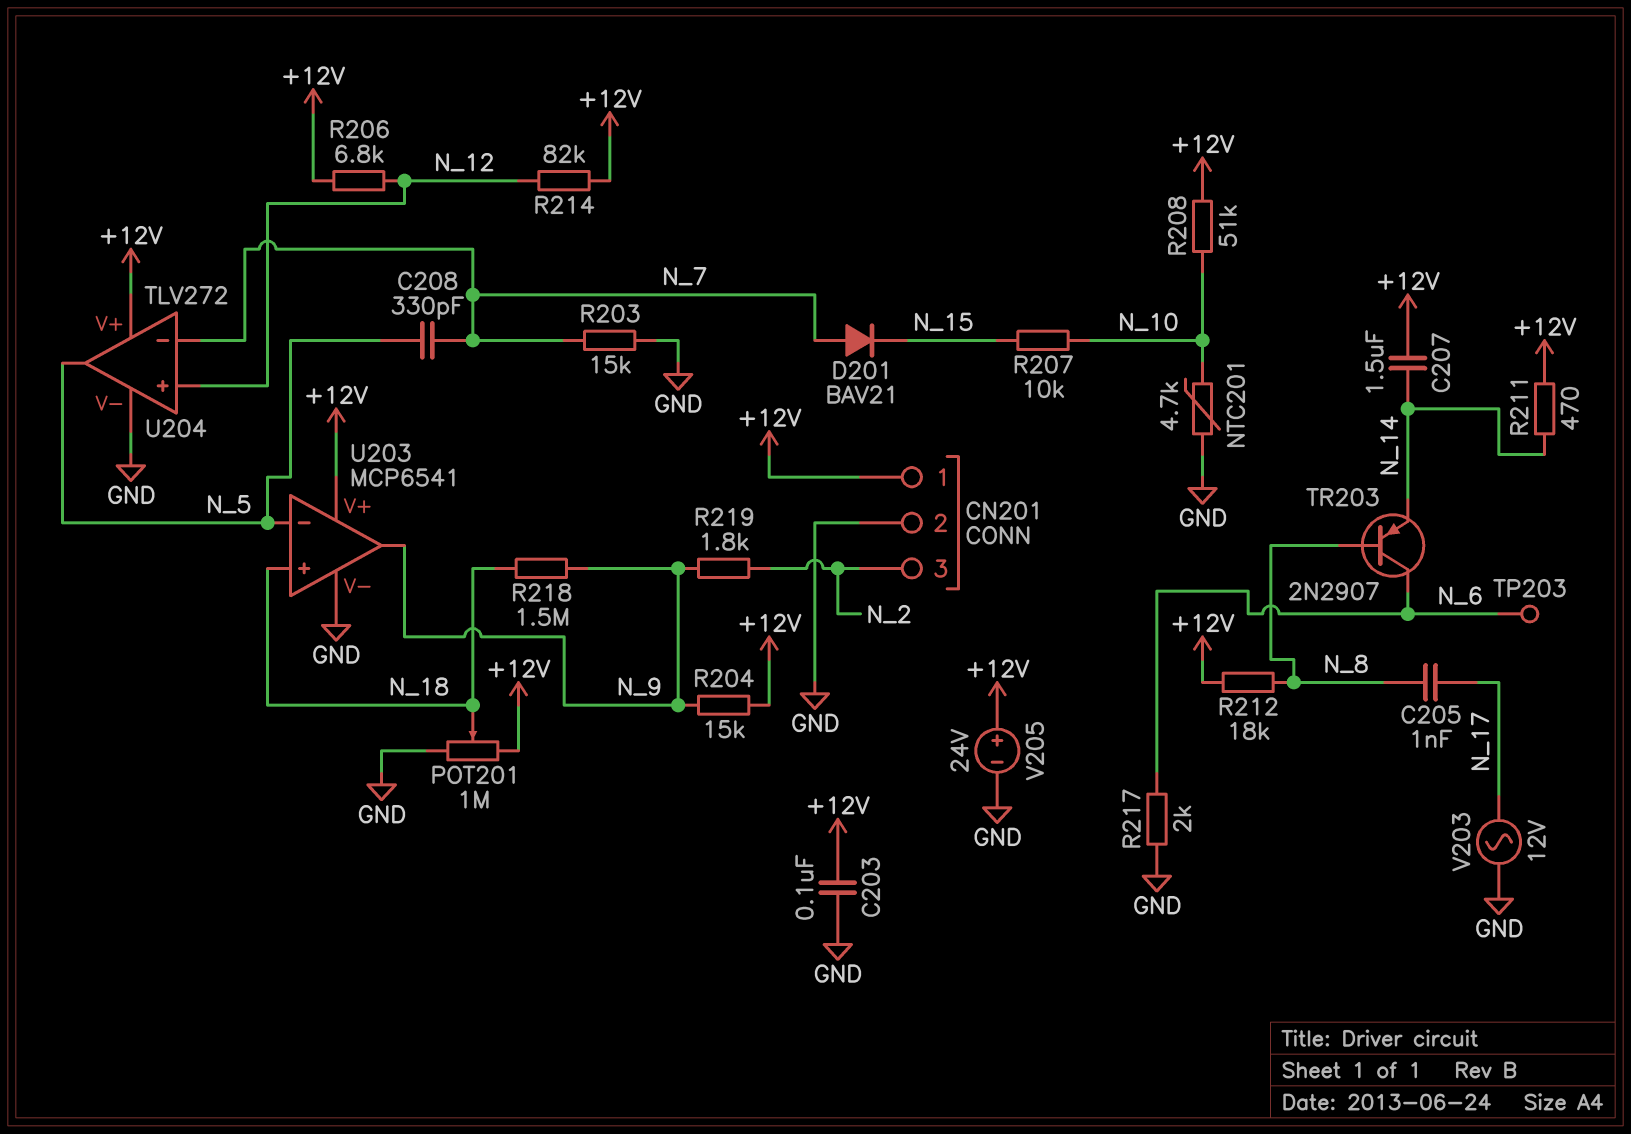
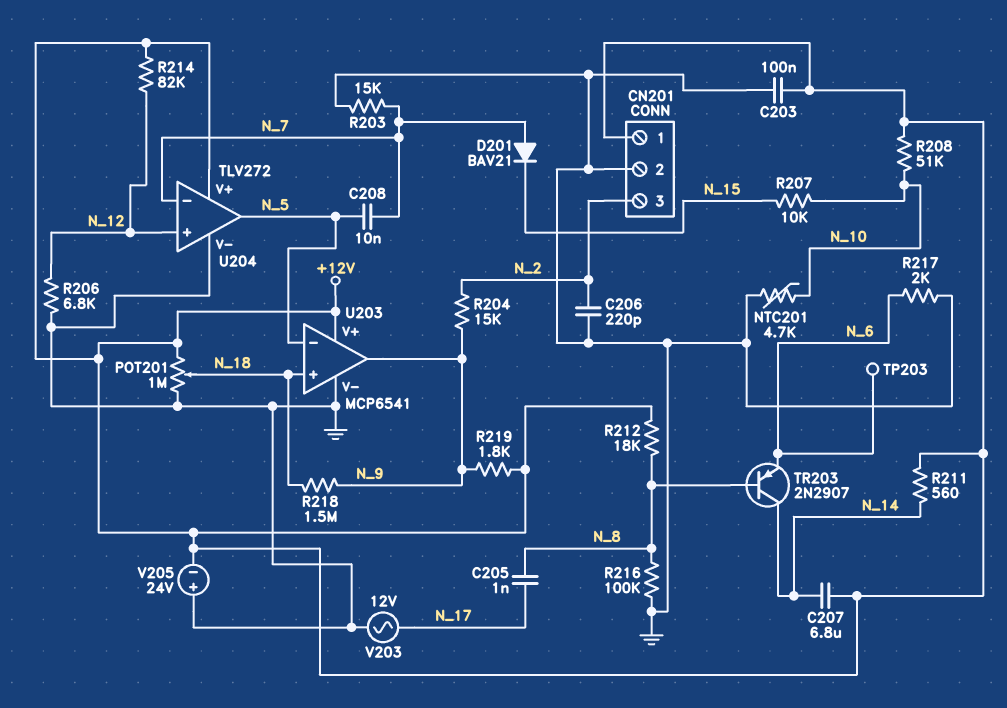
C206: none -> 220pF (GND, N_2)
C207: 1.5uF (+12V, N_14) -> 6.8uF (+12V, N_14)
C208: 330pF (N_5, N_7) -> 10nF (N_5, N_7)
R204: 15k (+12V, N_9) -> 15k (N_2, N_9)
R206: 6.8k (+12V, N_12) -> 6.8k (GND, N_12)
R211: 470 (+12V, N_14) -> 560 (+12V, N_14)
R216: none -> 100k (GND, N_8)
R219: 1.8k (N_2, N_9) -> 1.8k (+12V, N_9)
TR203: PNP 2N2907 (B N_8, C N_6, E N_14) -> PNP 2N2907 (B N_8, C N_14, E N_6)
V205: 24V (plus +12V, minus GND) -> 24V (plus GND, minus +12V)

